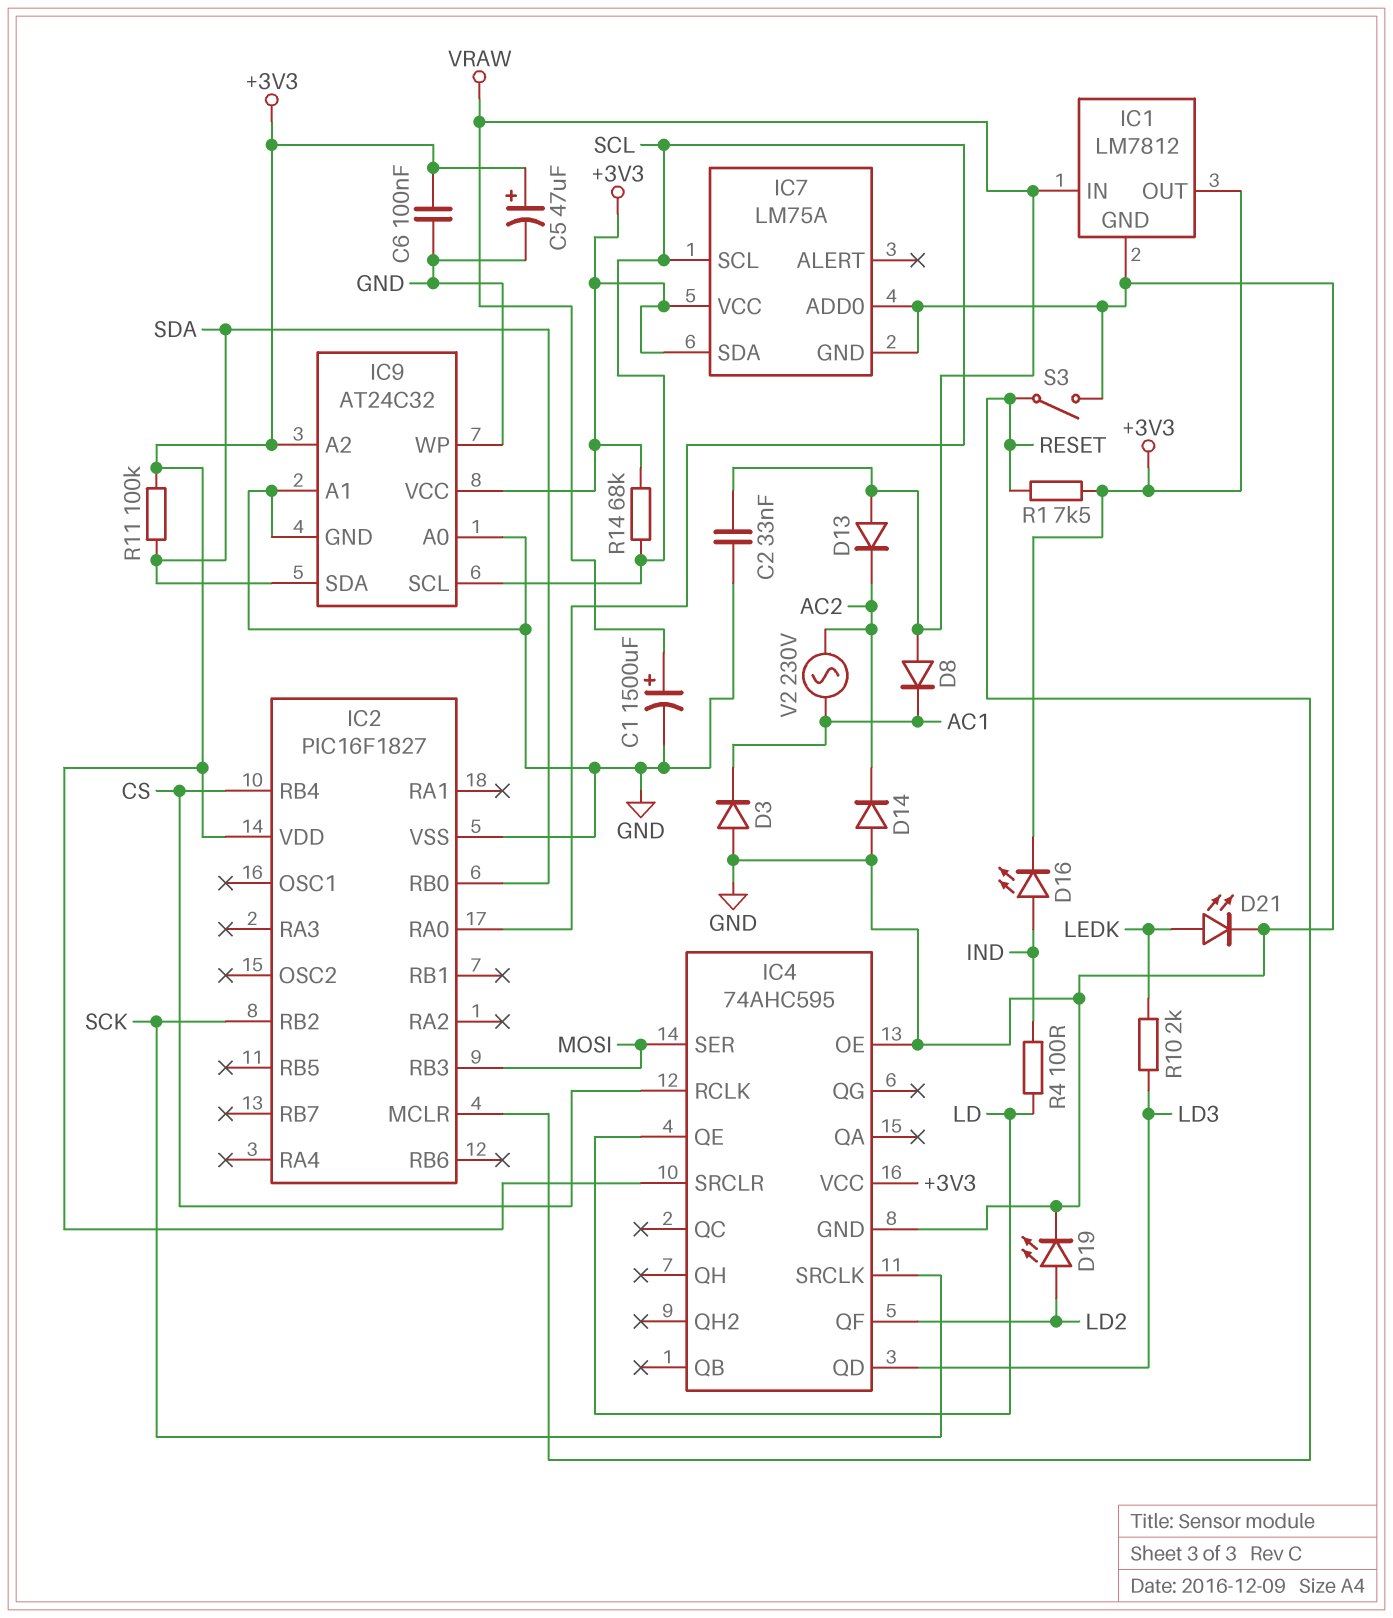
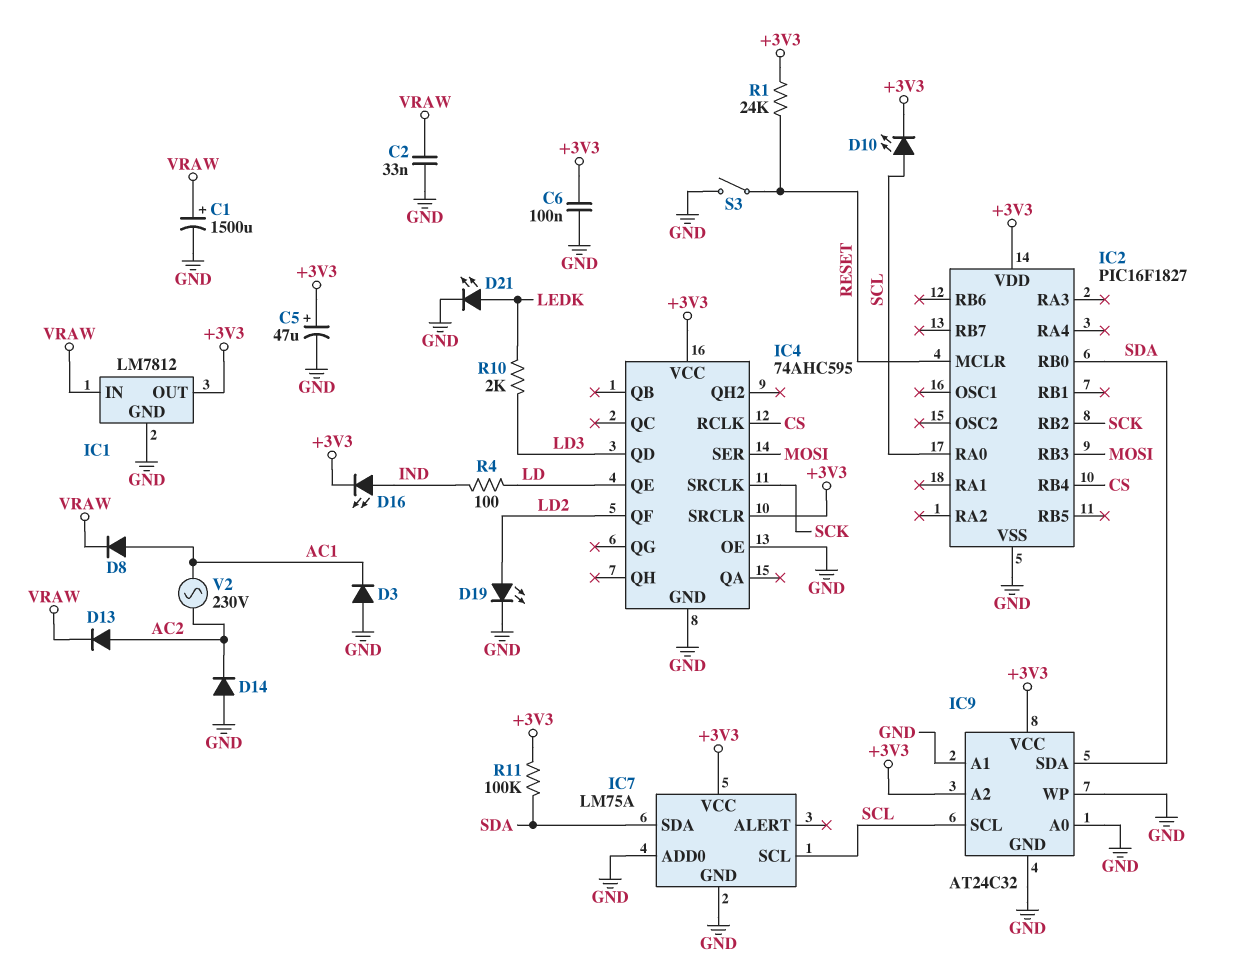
D8: diode (A VRAW, K AC1) -> diode (A AC1, K VRAW)
D10: none -> LED (A SCL, K +3V3)
D13: diode (A VRAW, K AC2) -> diode (A AC2, K VRAW)
IC7 pin SDA: +3V3 -> SDA
R1: 7.5k (+3V3, RESET) -> 24k (+3V3, RESET)
R14: 68k (+3V3, SCL) -> none

